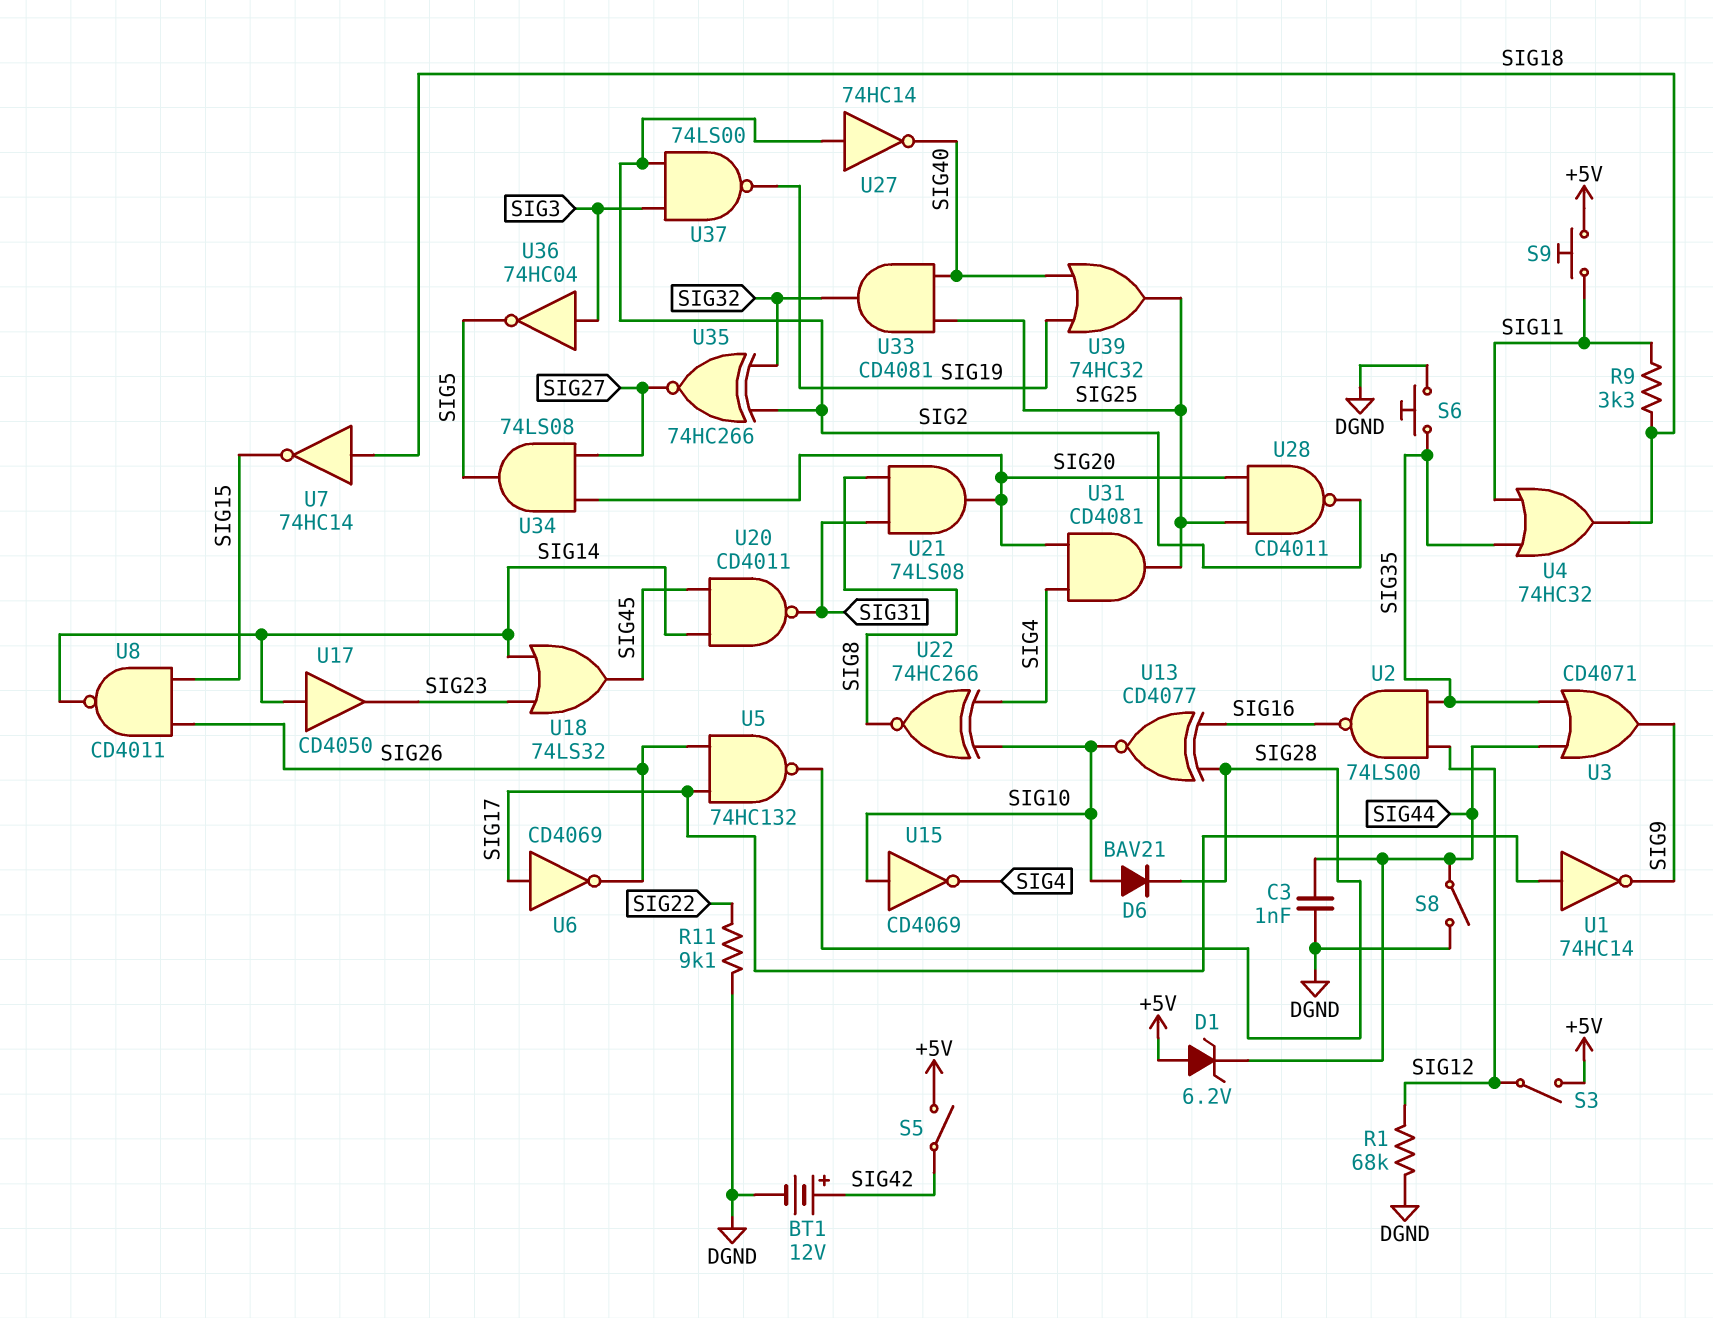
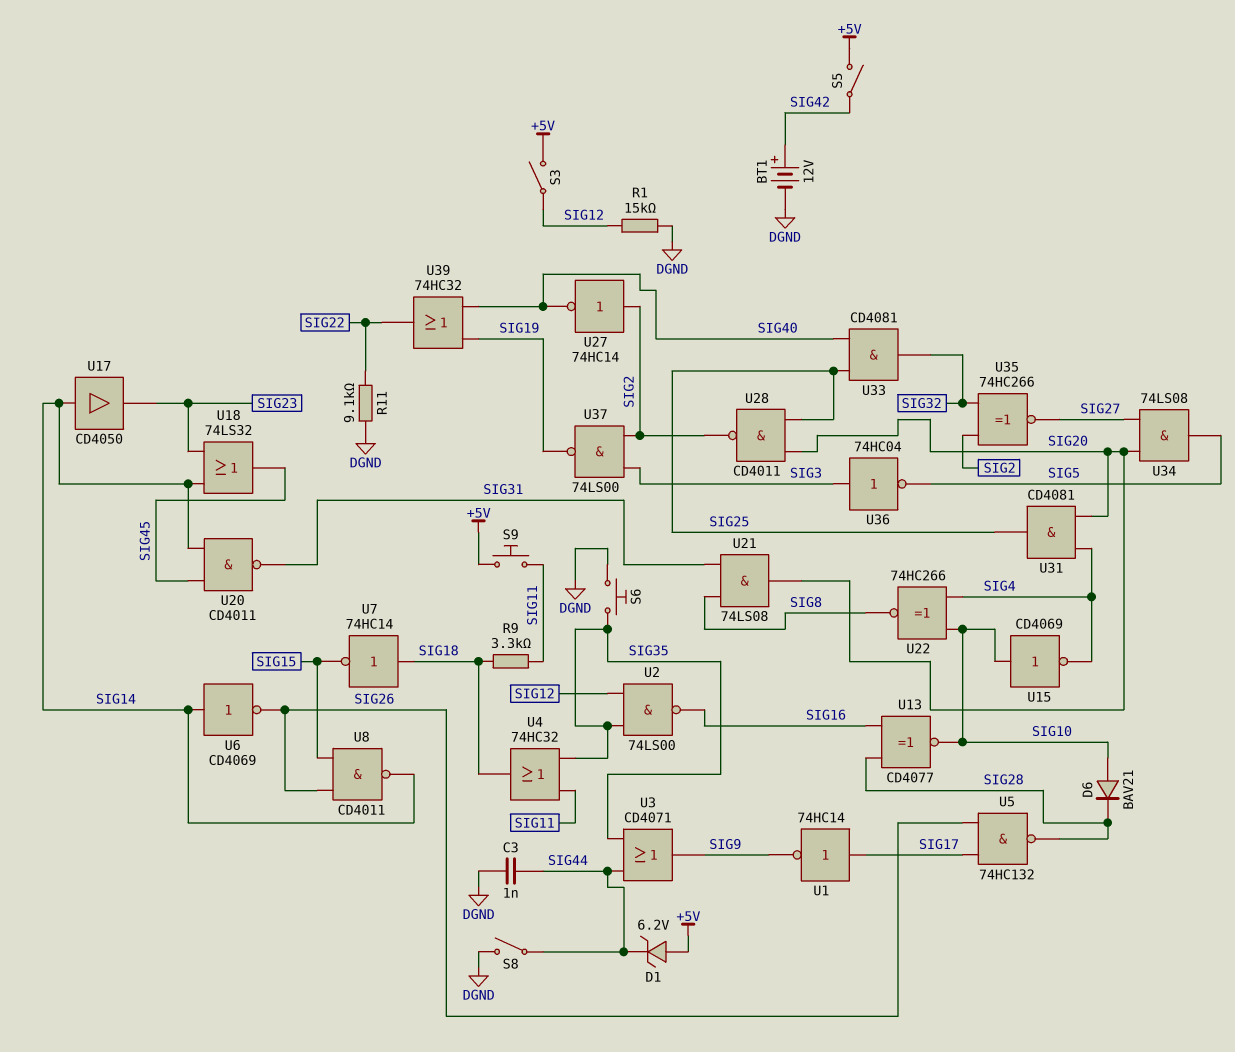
R1: 68k (DGND, SIG12) -> 15k (DGND, SIG12)
U6: NOT CD4069 (in SIG17, out SIG26) -> NOT CD4069 (in SIG14, out SIG26)
U39: OR 74HC32 (in SIG19, in SIG40, out SIG25) -> OR 74HC32 (in SIG19, in SIG40, out SIG22)

